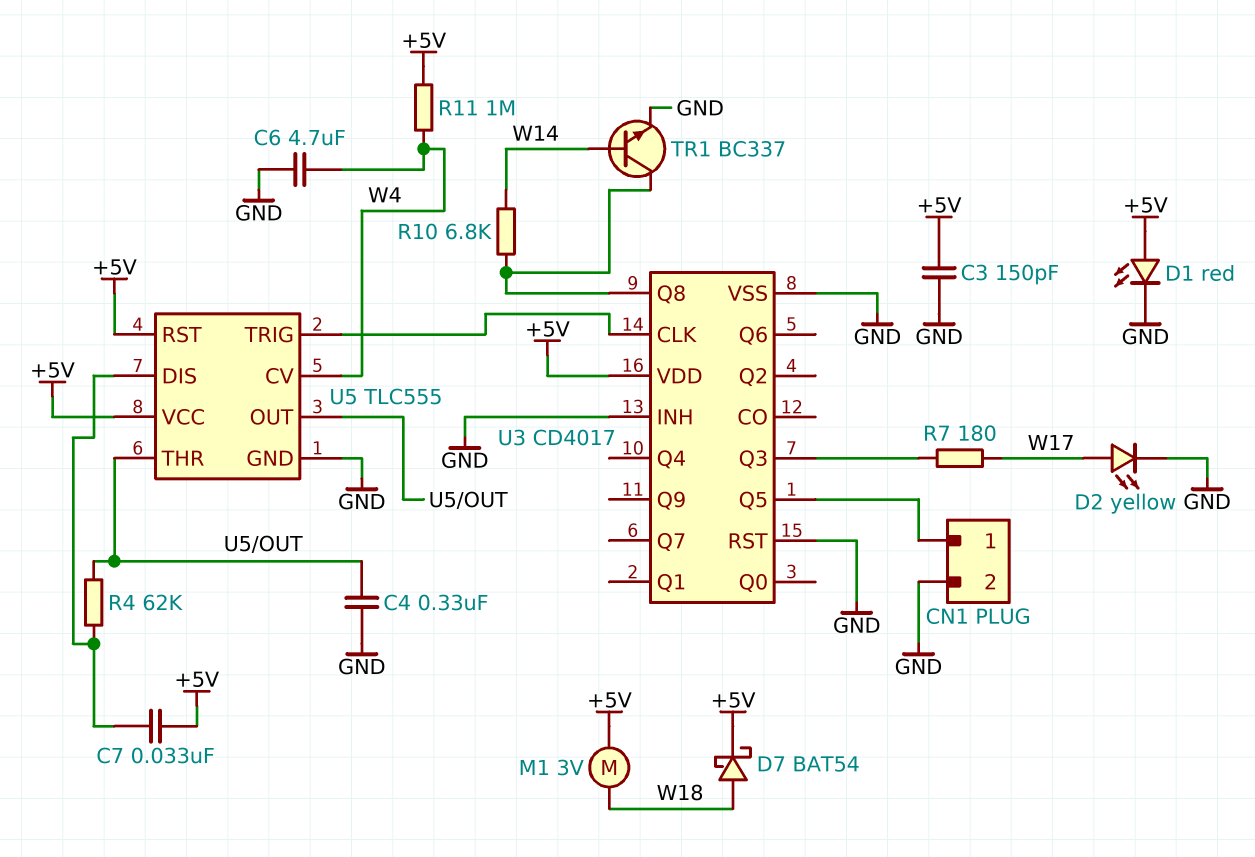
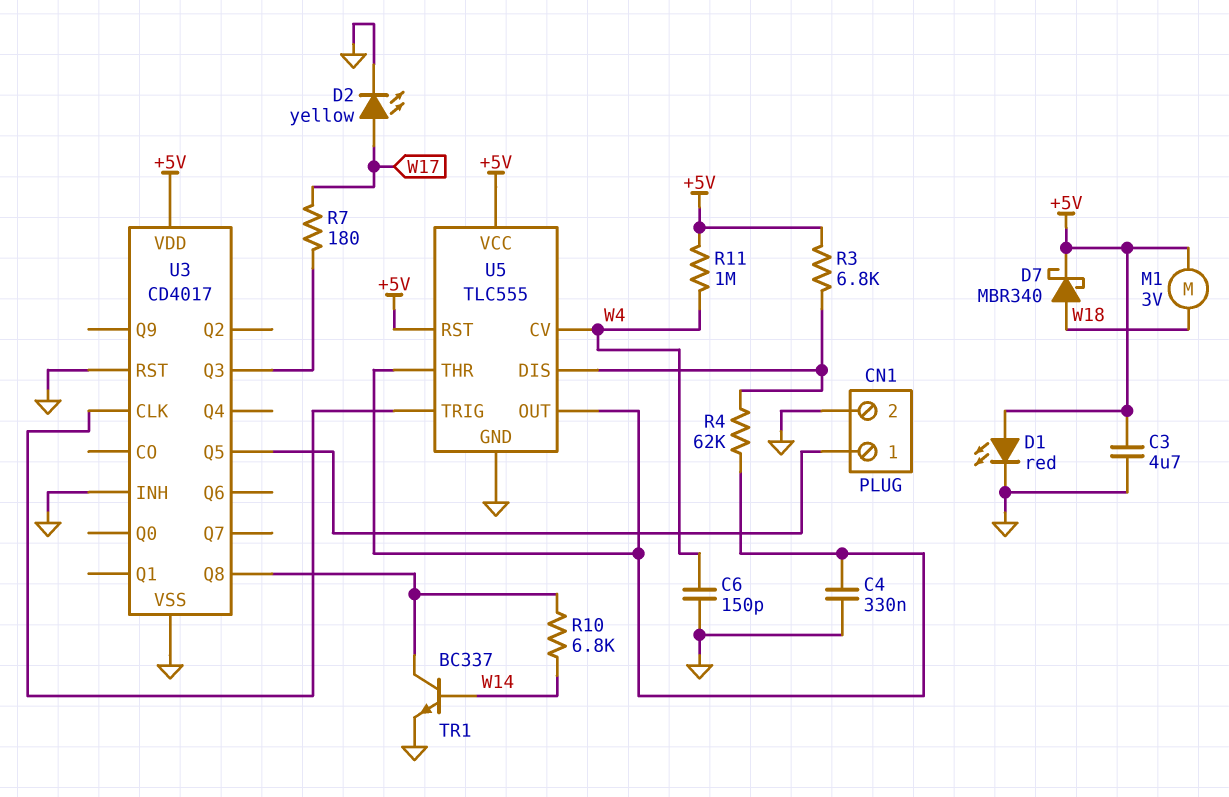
C3: 150pF (+5V, GND) -> 4.7uF (+5V, GND)
C6: 4.7uF (GND, W4) -> 150pF (GND, W4)
C7: 33nF (+5V, U5/DIS) -> none
D7: schottky BAT54 (A W18, K +5V) -> schottky MBR340 (A W18, K +5V)
R3: none -> 6.8k (+5V, U5/DIS)

